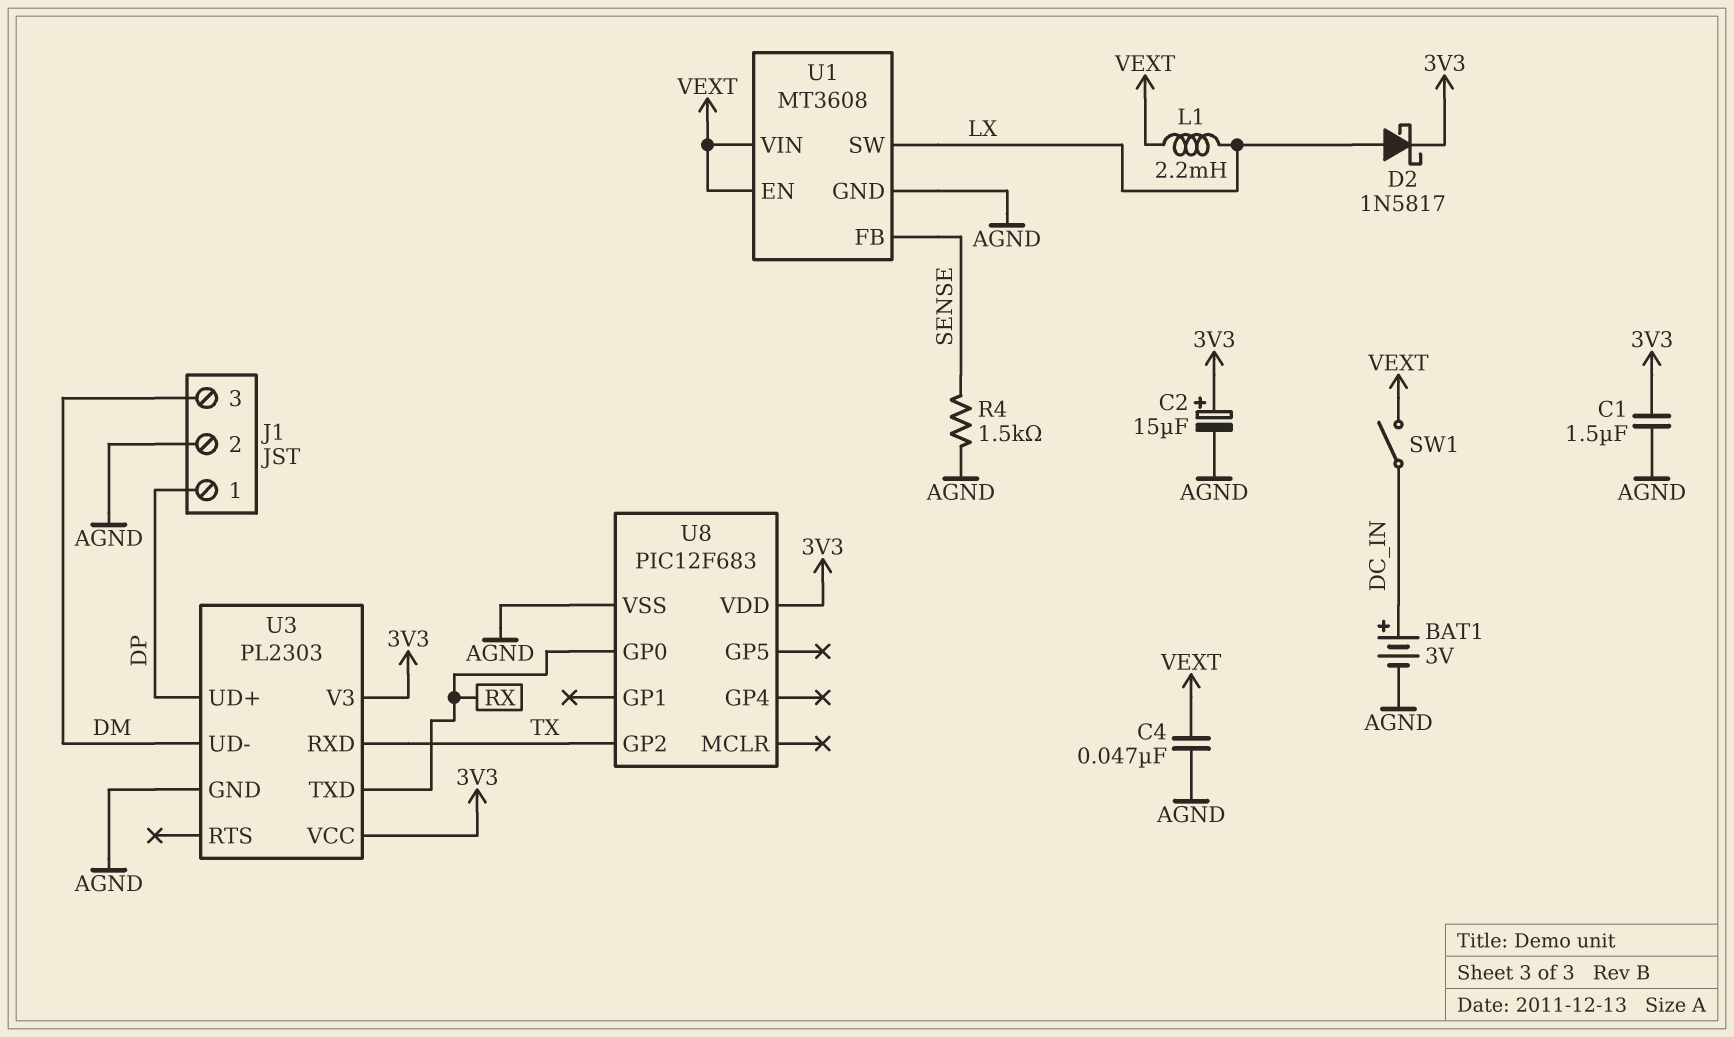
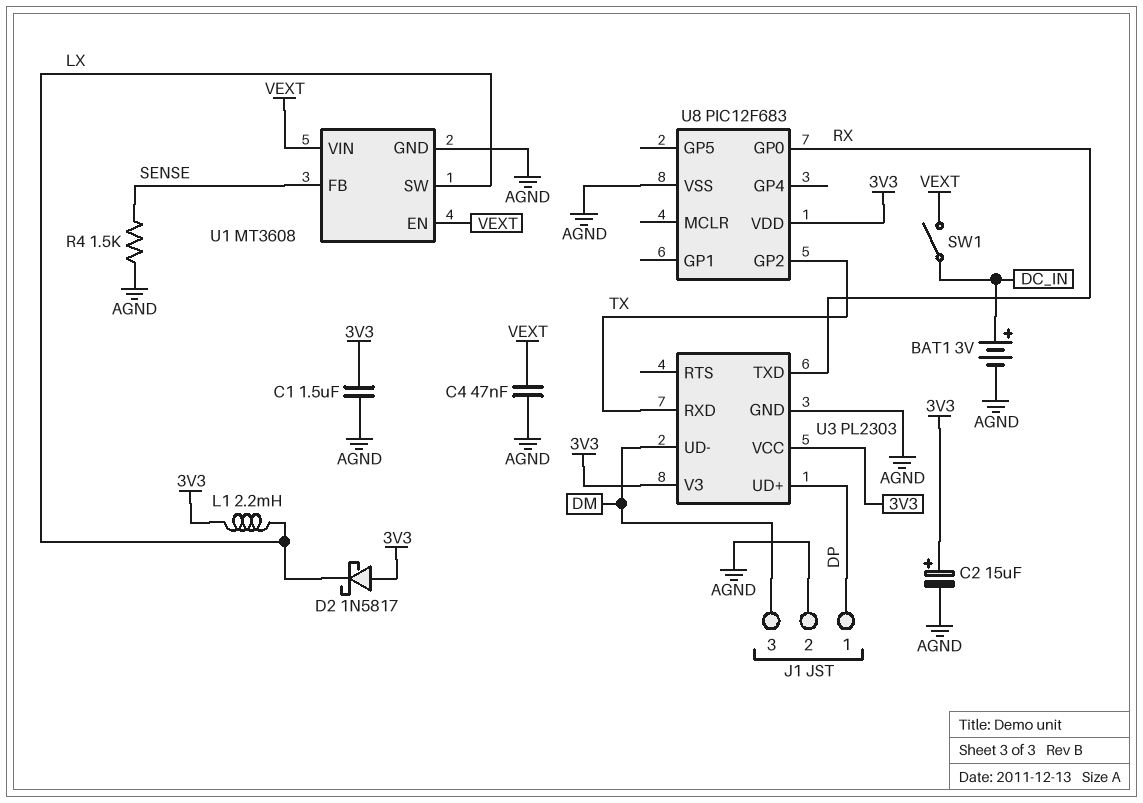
D2: schottky 1N5817 (A LX, K 3V3) -> schottky 1N5817 (A 3V3, K LX)
L1: 2.2mH (LX, VEXT) -> 2.2mH (3V3, LX)

